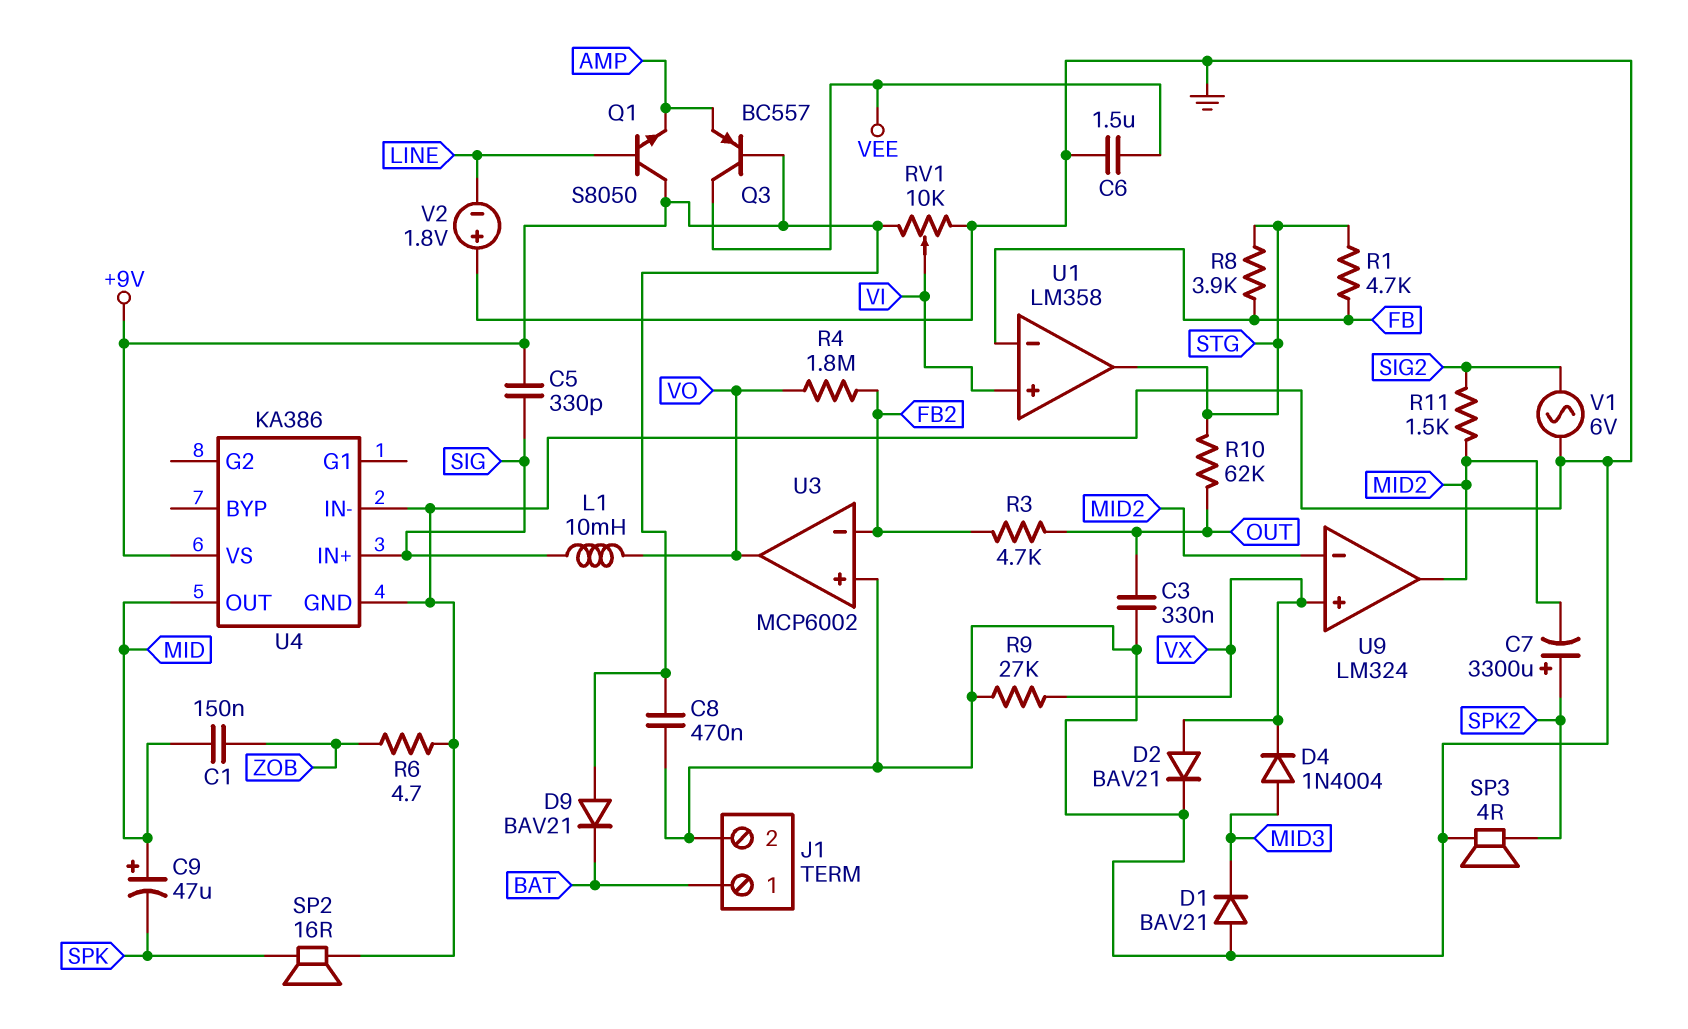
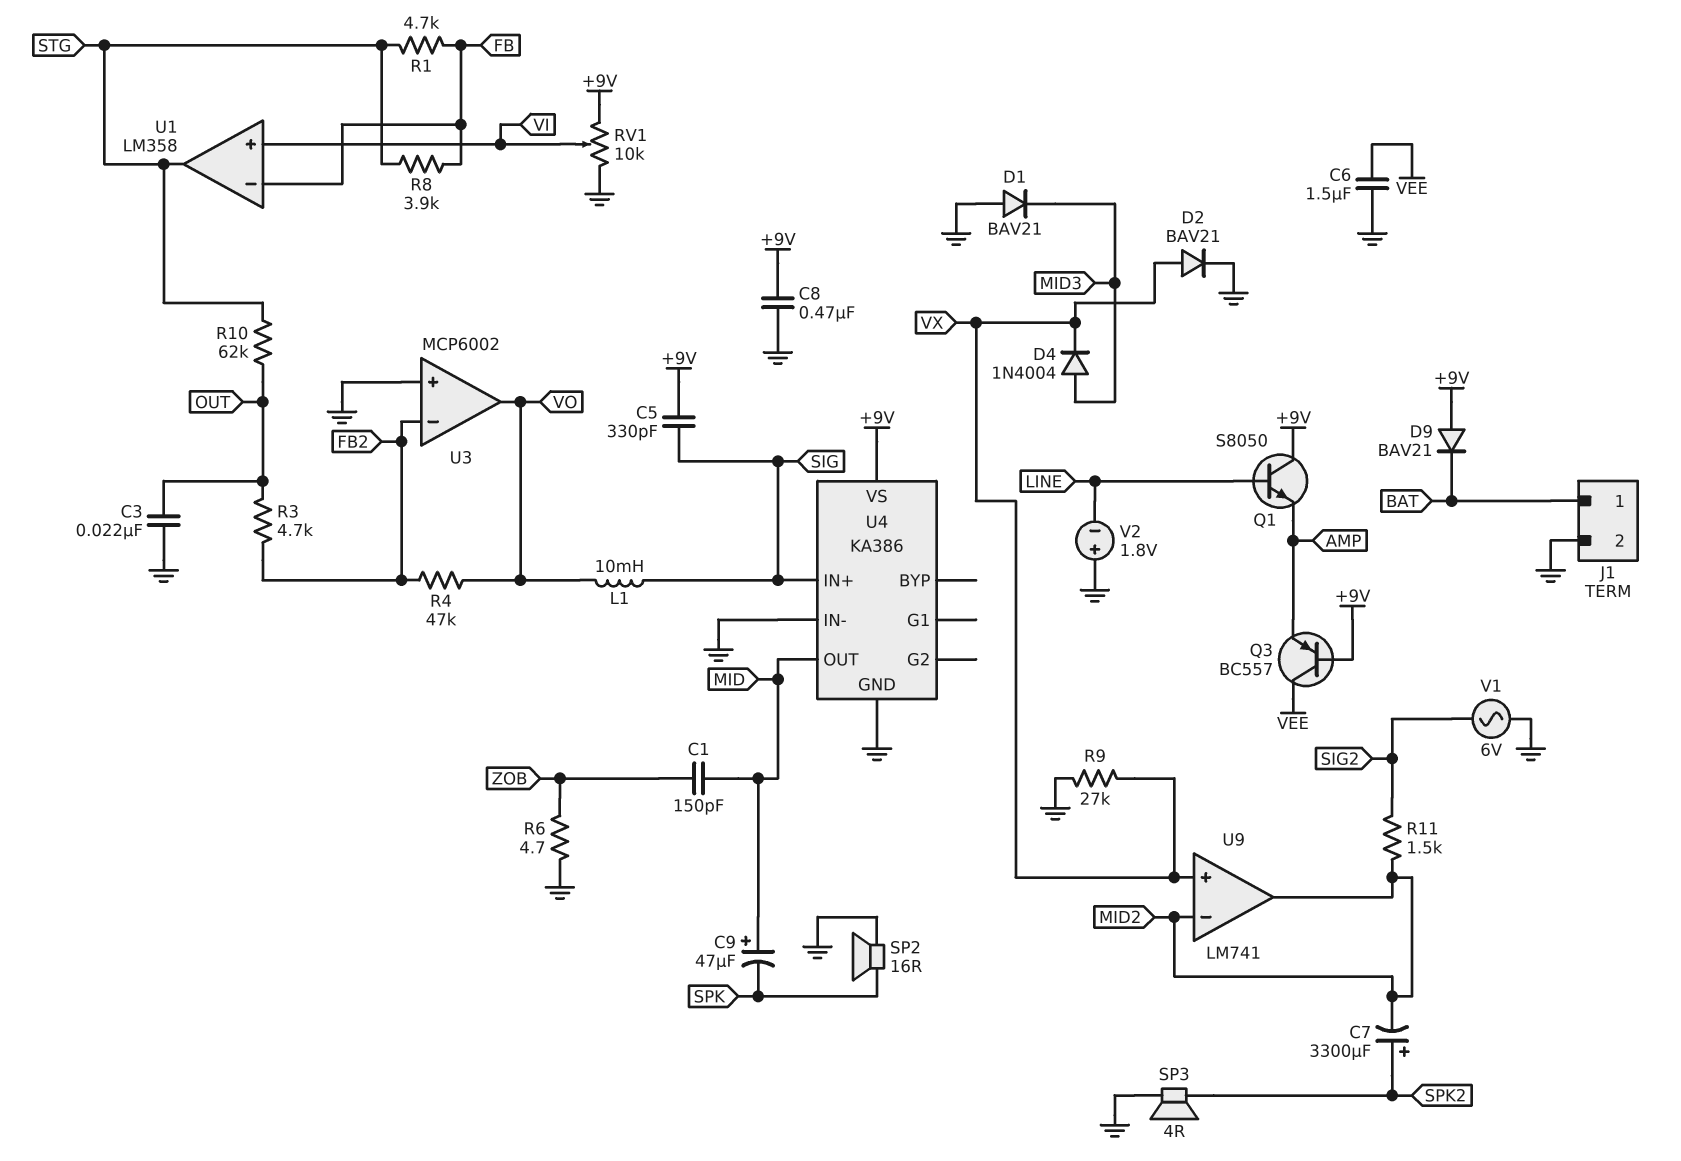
C1: 150nF (MID, ZOB) -> 150pF (MID, ZOB)
C3: 330nF (GND, OUT) -> 22nF (GND, OUT)
R4: 1.8M (FB2, VO) -> 47k (FB2, VO)
U9: LM324 -> LM741

